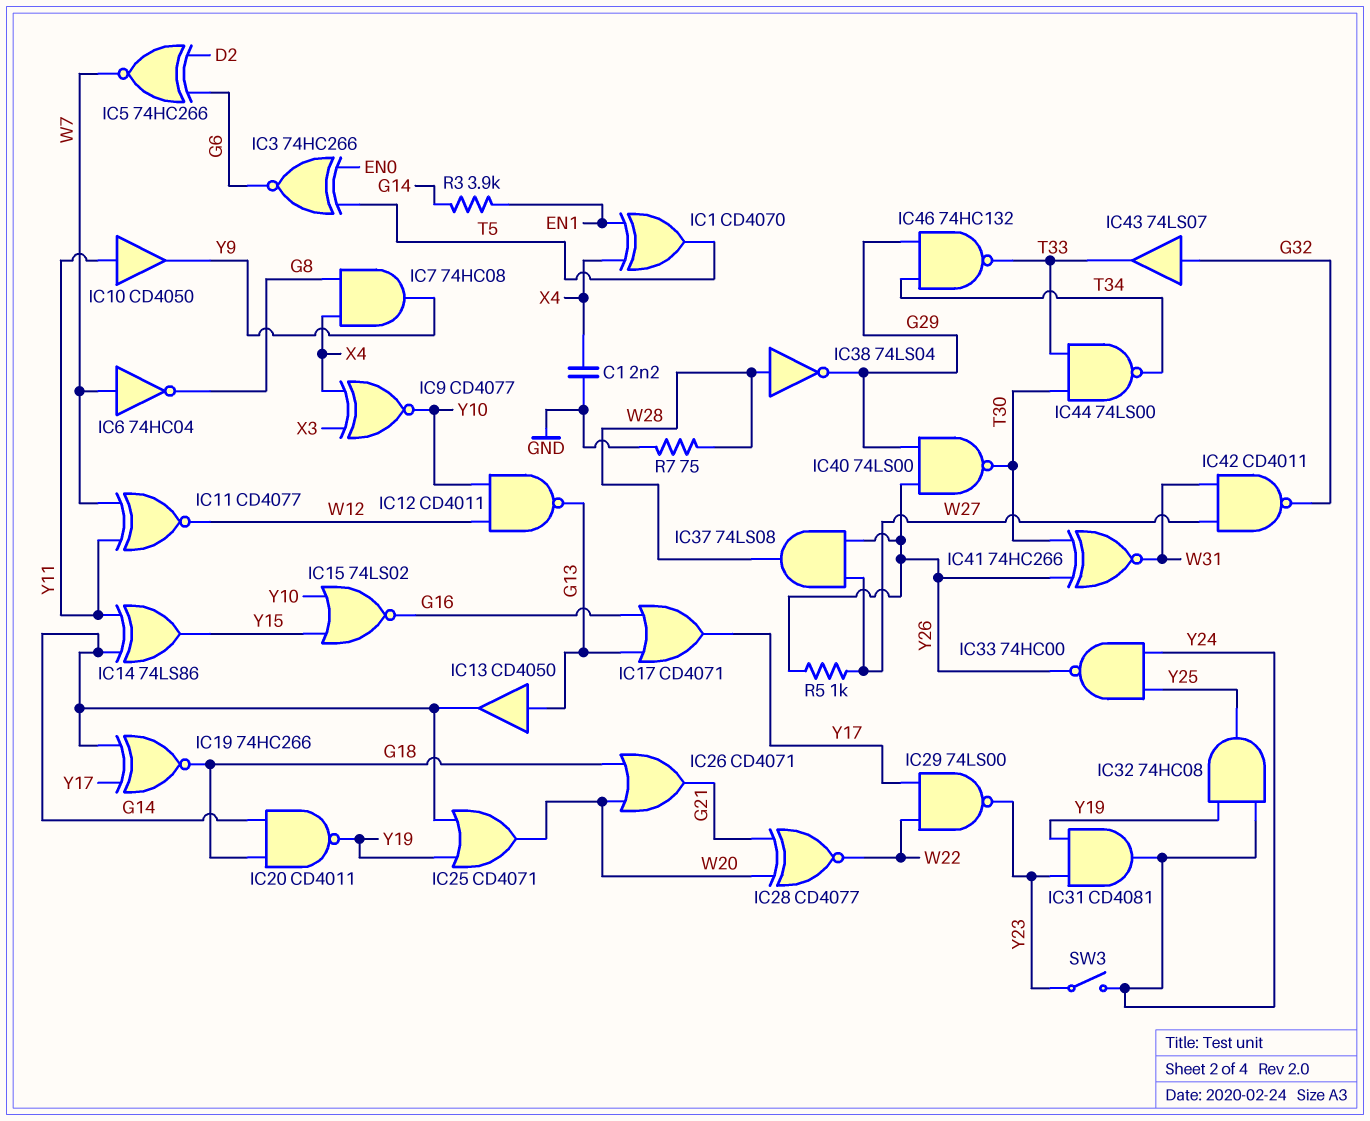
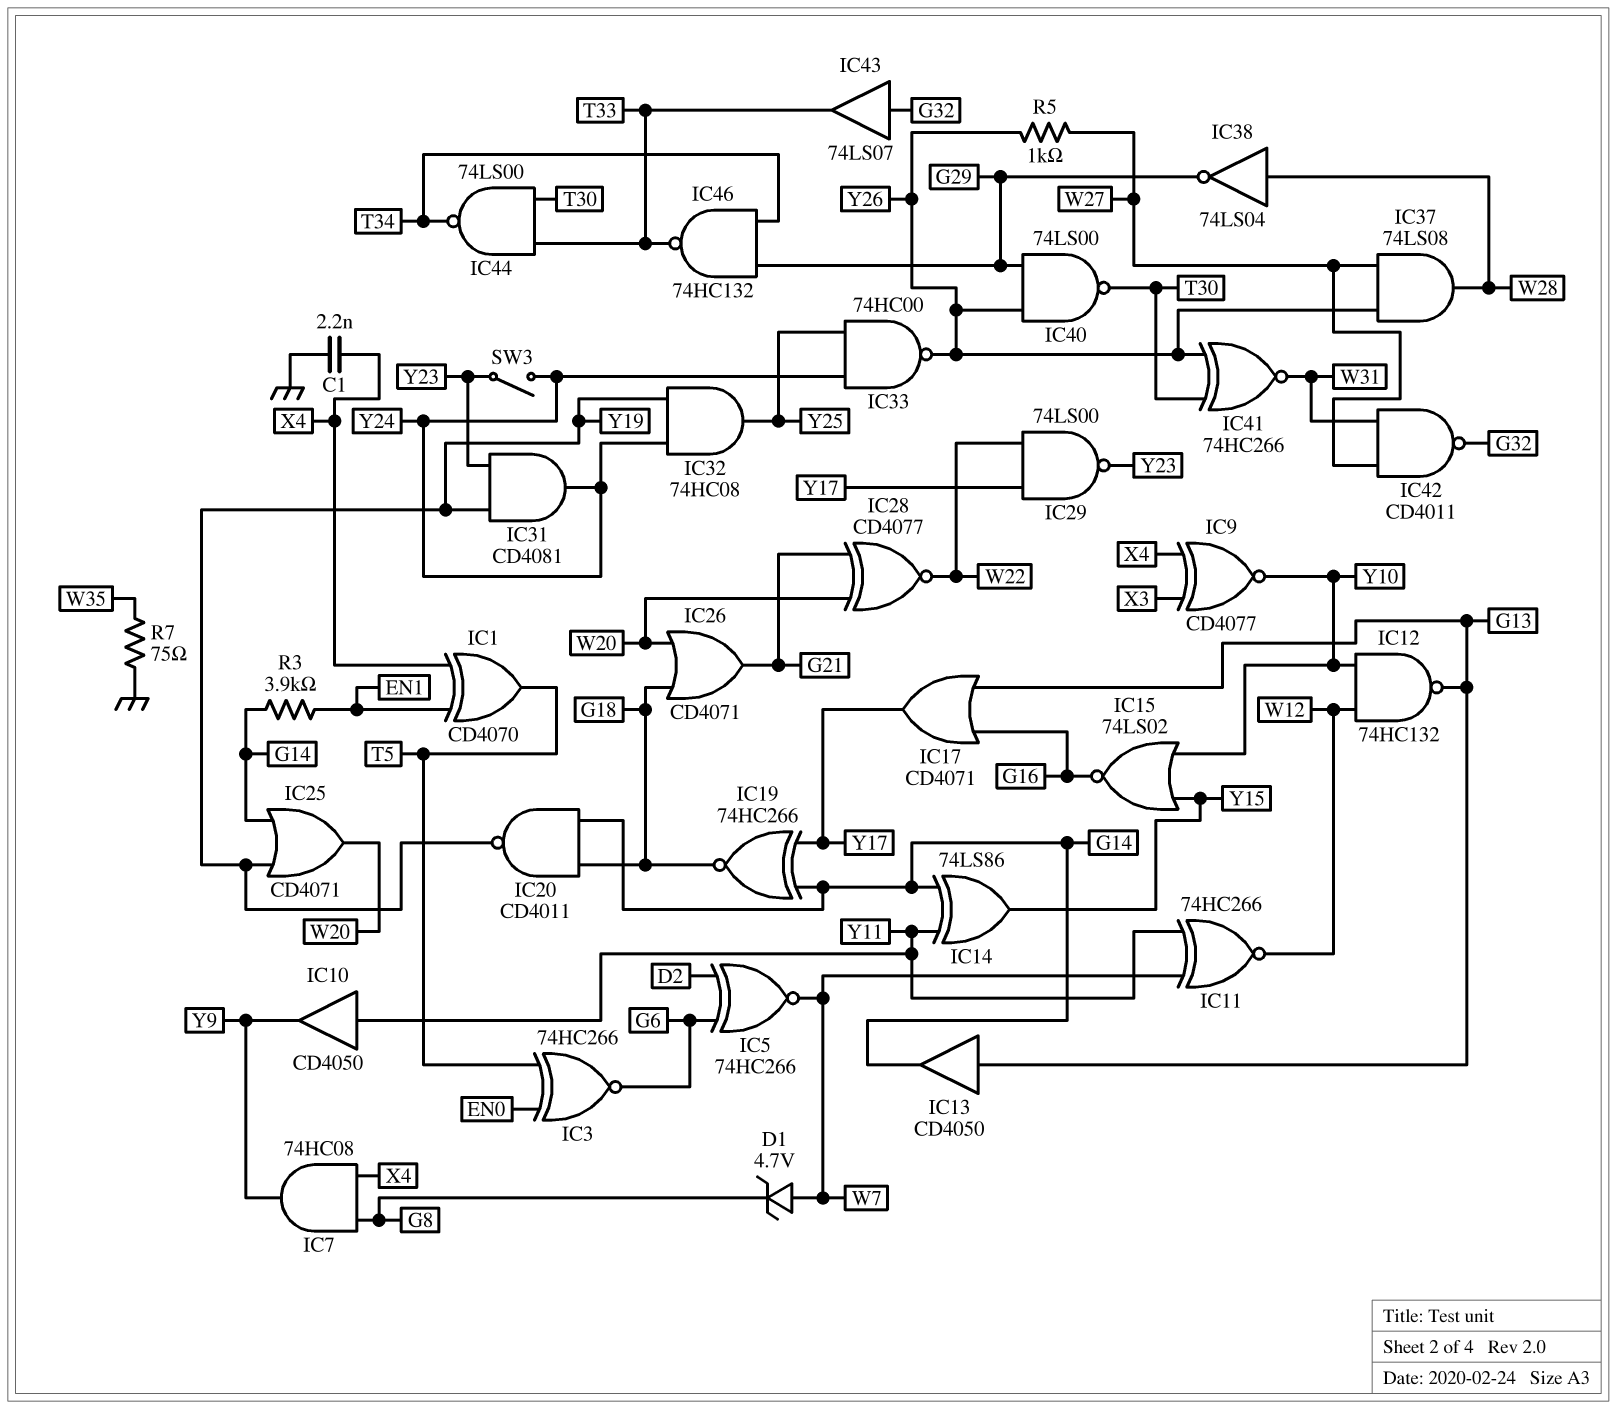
D1: none -> zener 4.7V (A W7, K G8)
IC6: NOT 74HC04 (in W7, out G8) -> none
IC11: XNOR CD4077 (in W7, in Y11, out W12) -> XNOR 74HC266 (in W7, in Y11, out W12)
IC12: NAND CD4011 (in W12, in Y10, out G13) -> NAND 74HC132 (in W12, in Y10, out G13)
R7: 75 (GND, W28) -> 75 (GND, W35)

